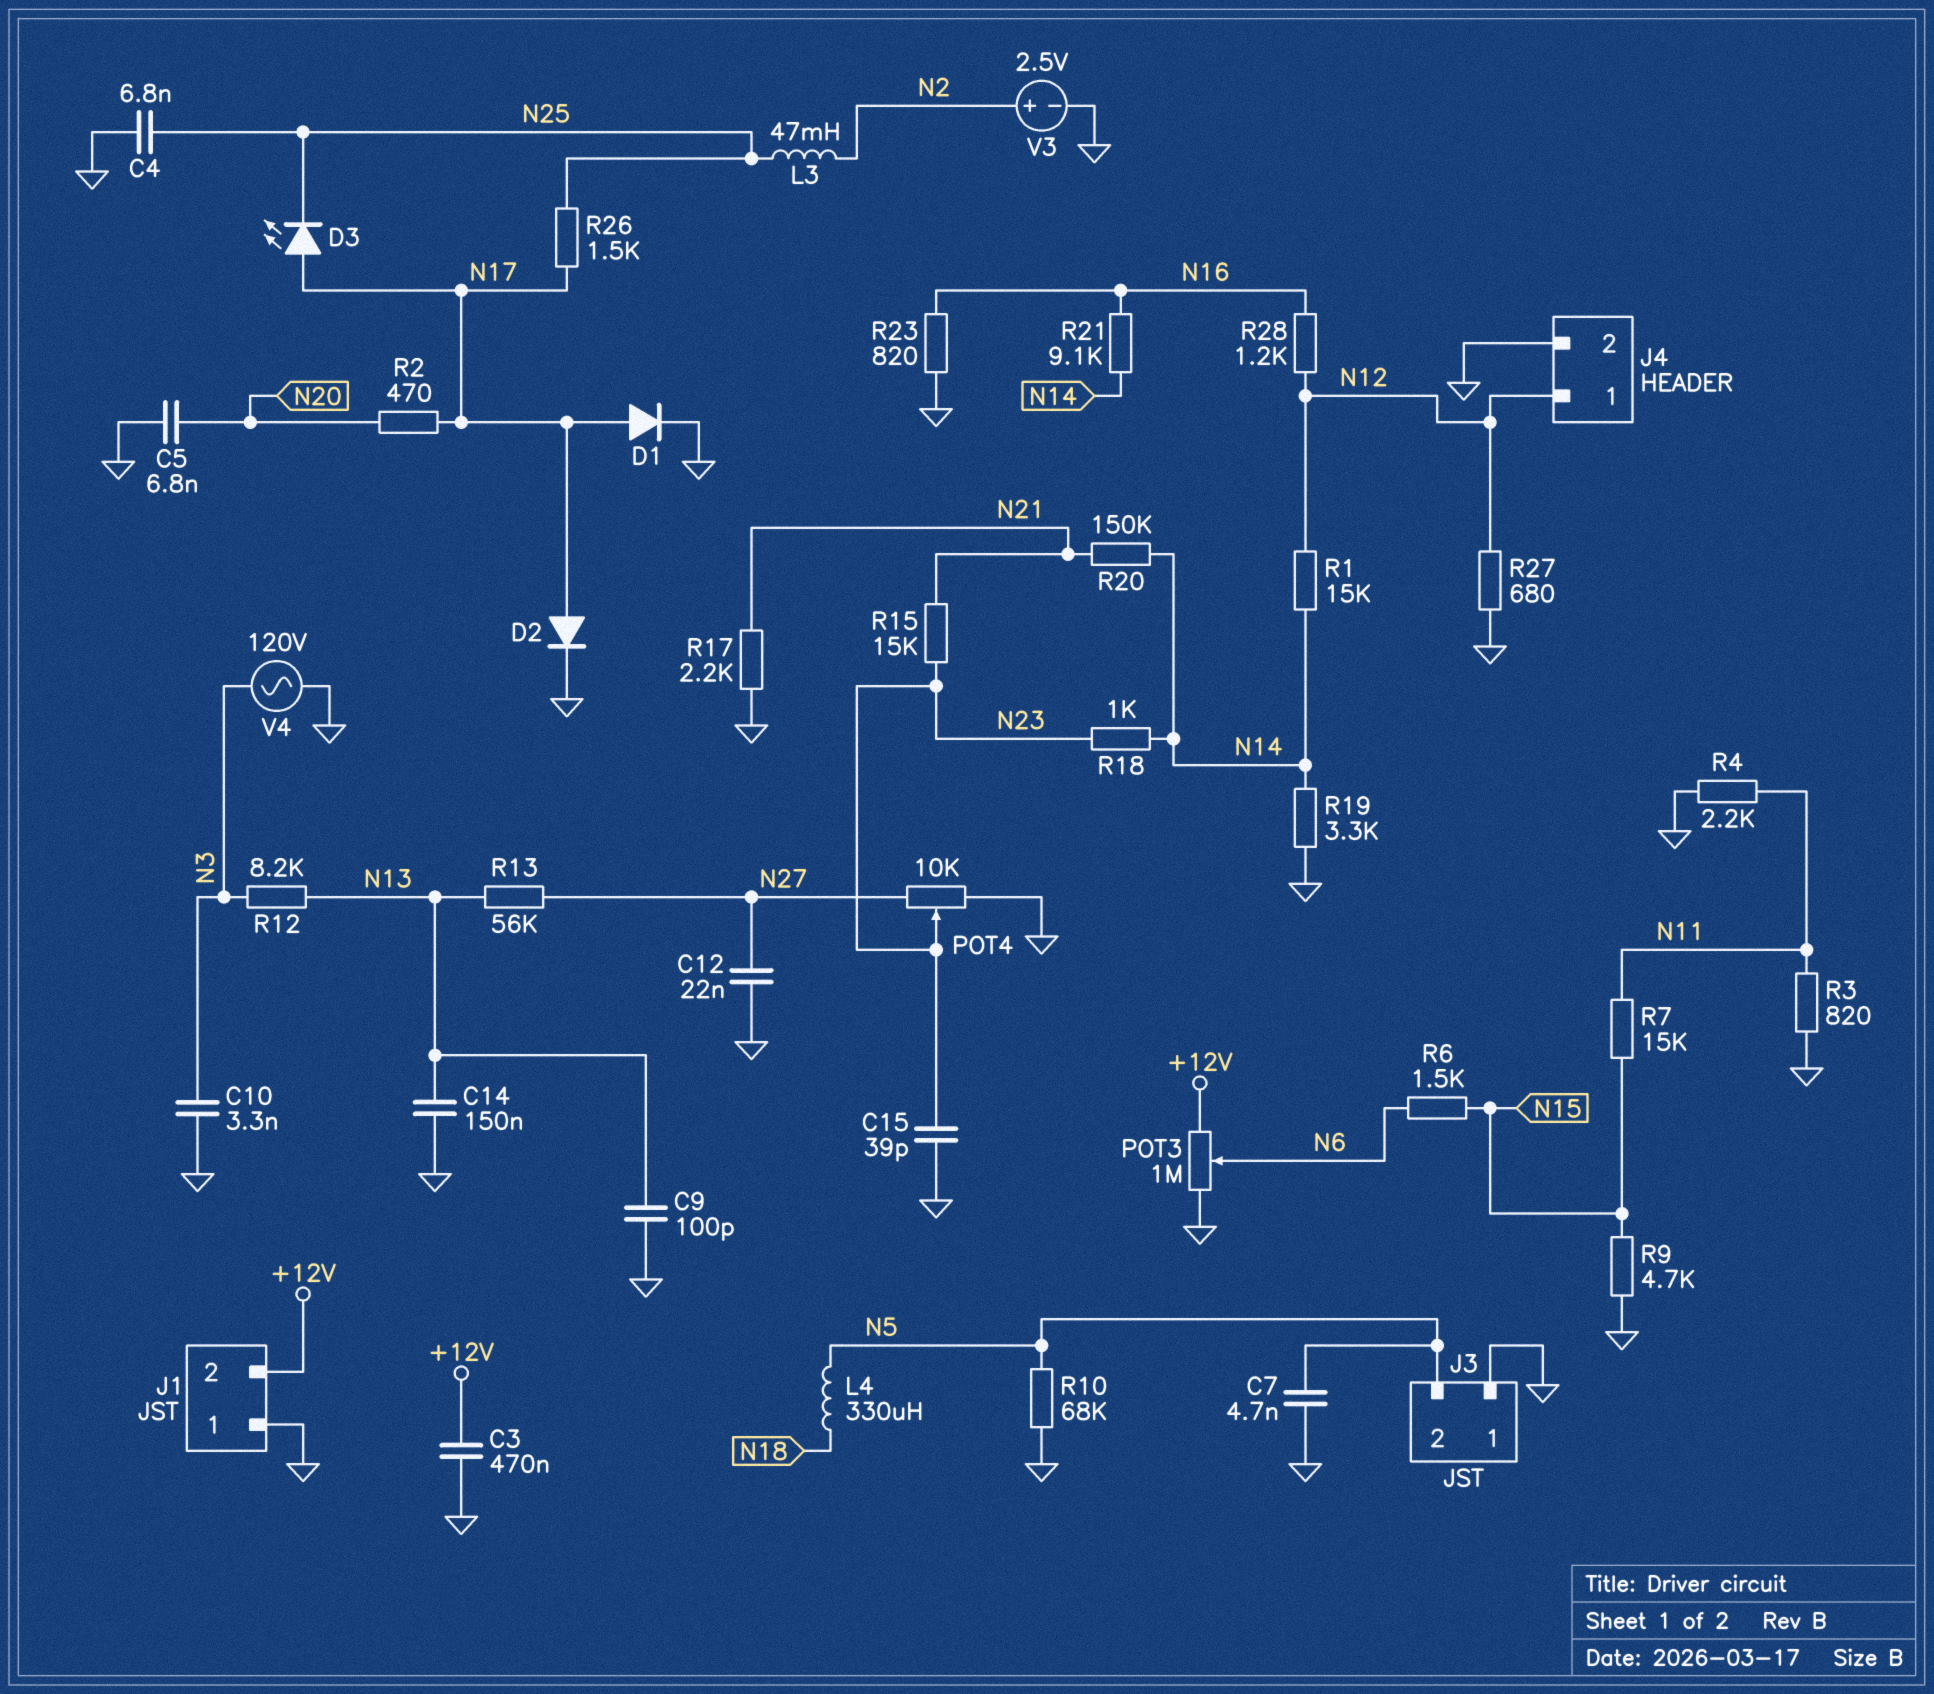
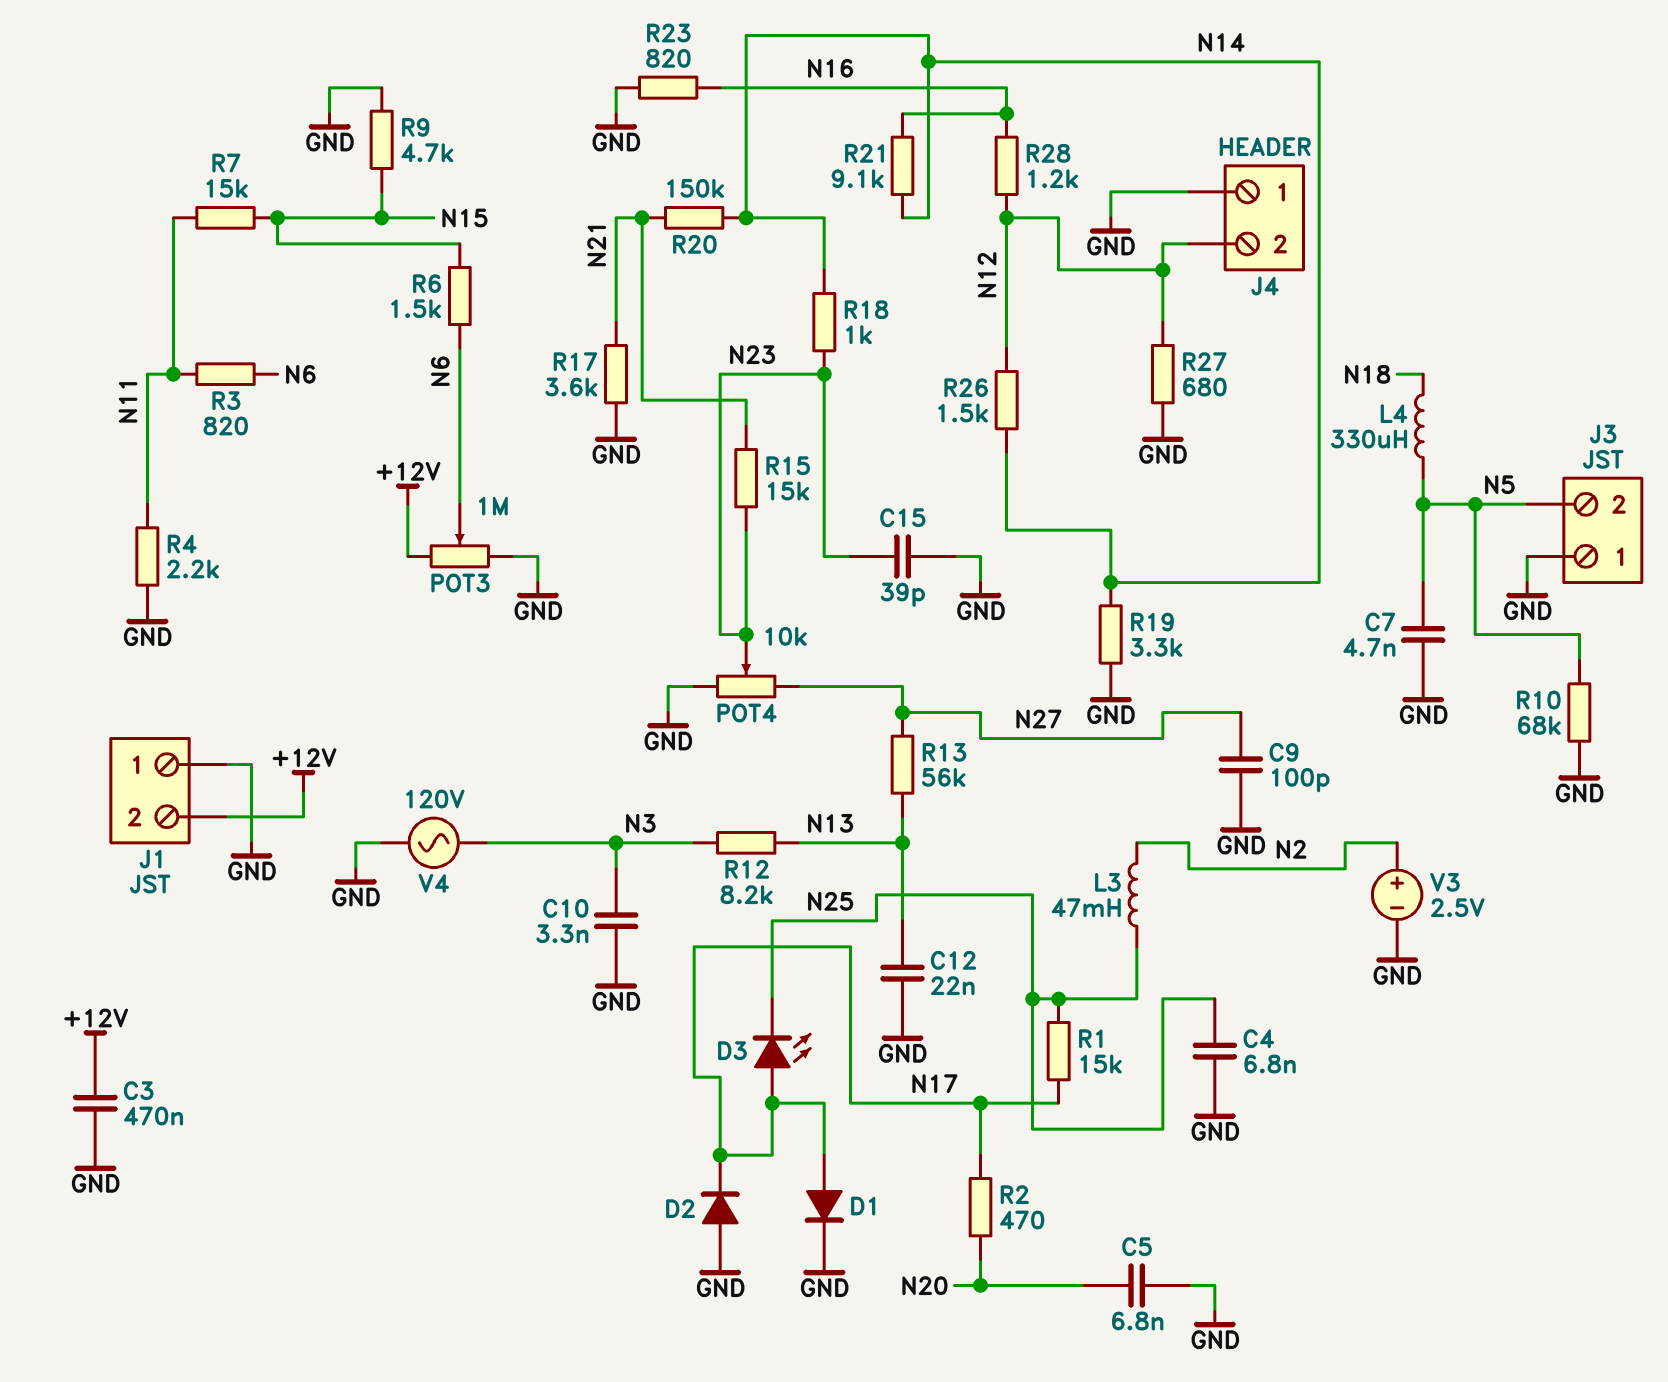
C9: 100pF (GND, N13) -> 100pF (GND, N27)
C12: 22nF (GND, N27) -> 22nF (GND, N13)
C14: 150nF (GND, N13) -> none
D2: diode (A N17, K GND) -> diode (A GND, K N17)
J4 pin 1: N12 -> GND
J4 pin 2: GND -> N12
R1: 15k (N12, N14) -> 15k (N17, N25)
R3: 820 (GND, N11) -> 820 (N6, N11)
R17: 2.2k (GND, N21) -> 3.6k (GND, N21)
R26: 1.5k (N17, N25) -> 1.5k (N12, N14)

